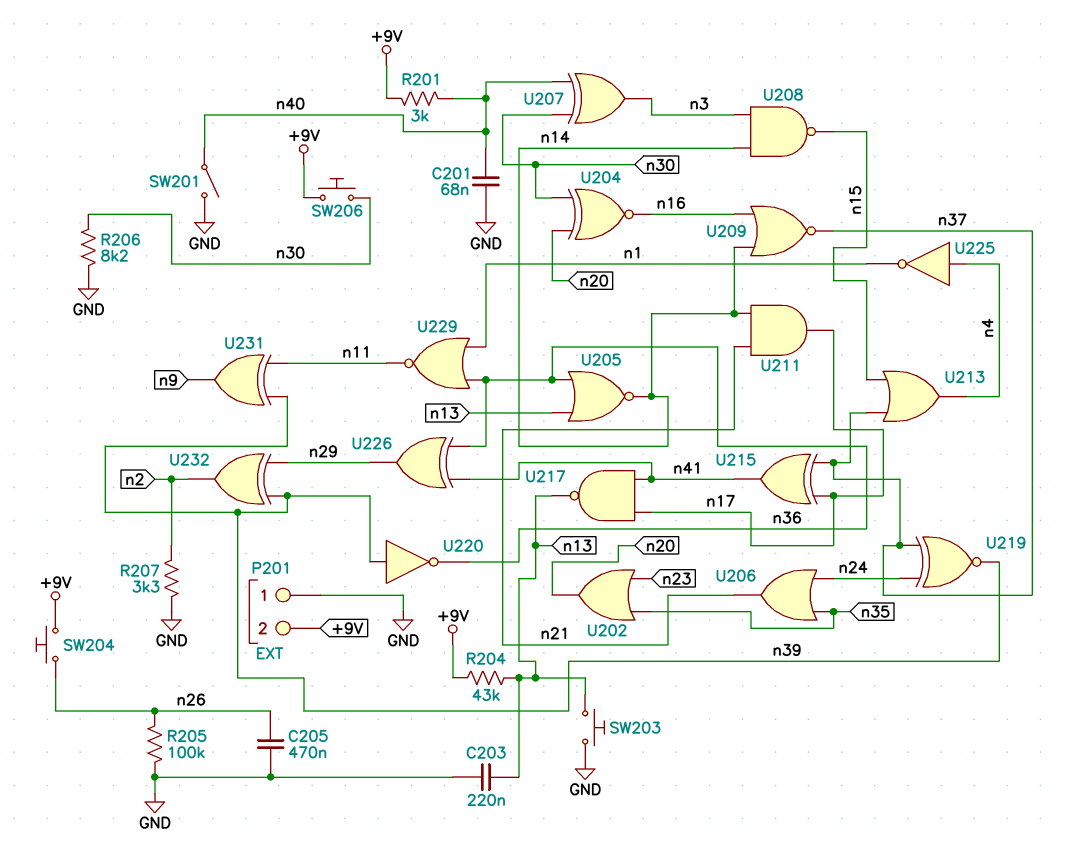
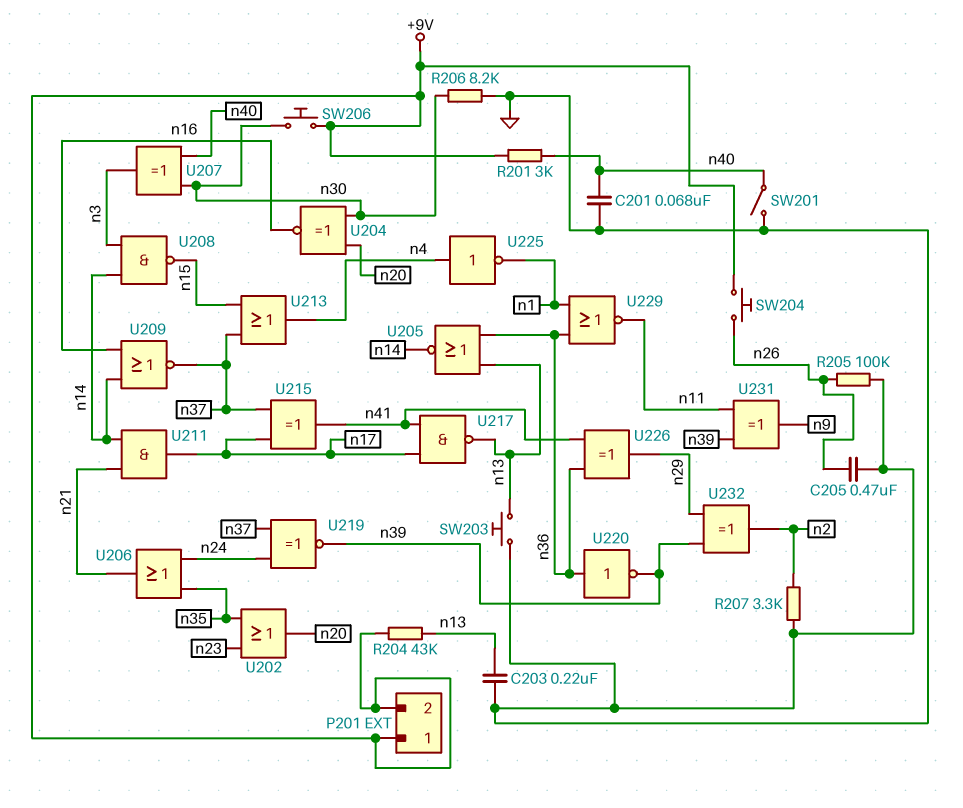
P201 pin 1: GND -> +9V
U220: NOT (in n39, out n36) -> NOT (in n36, out n39)

